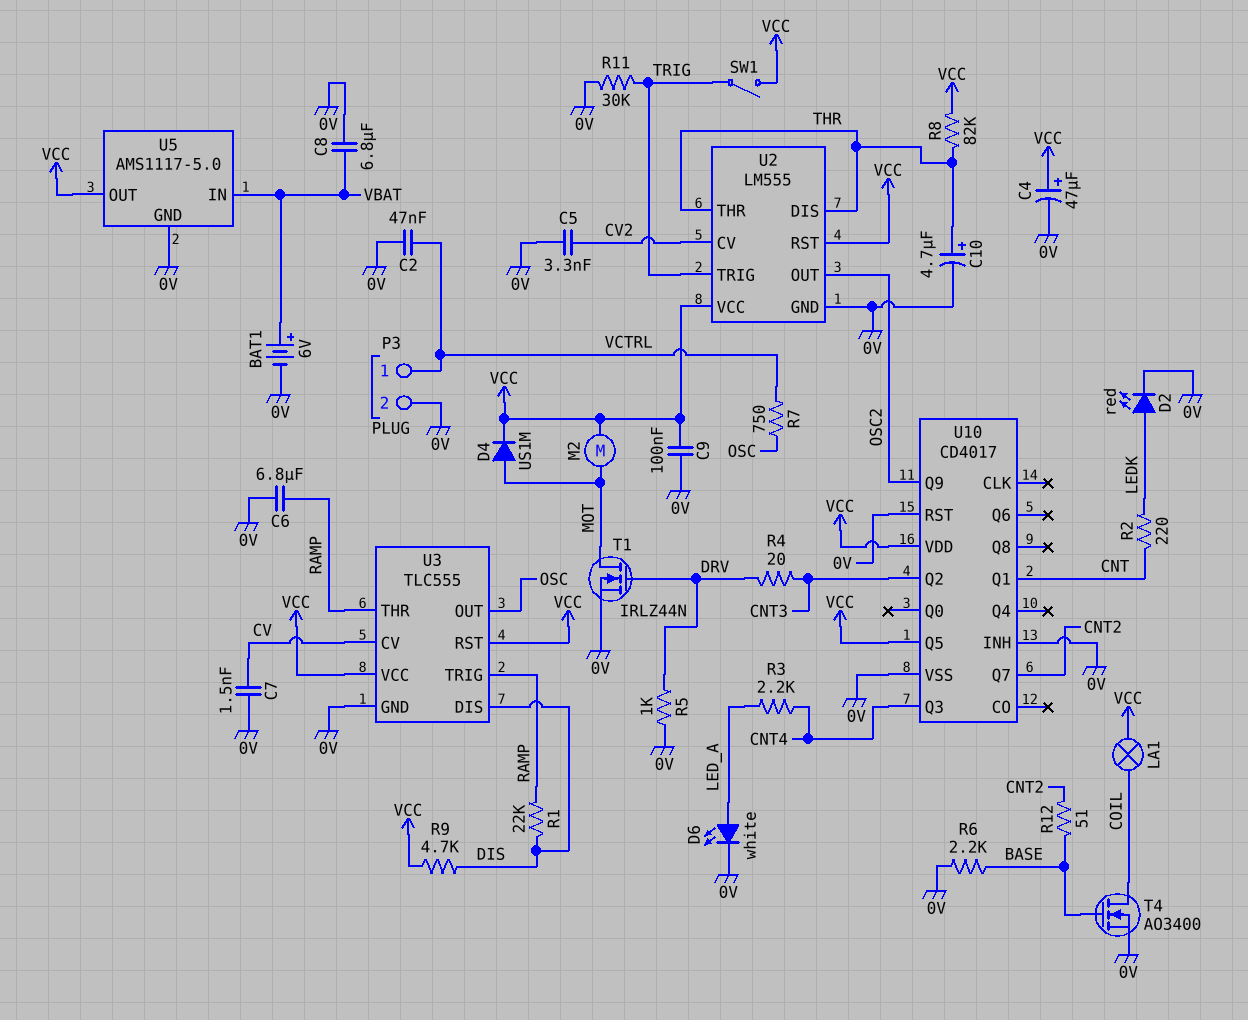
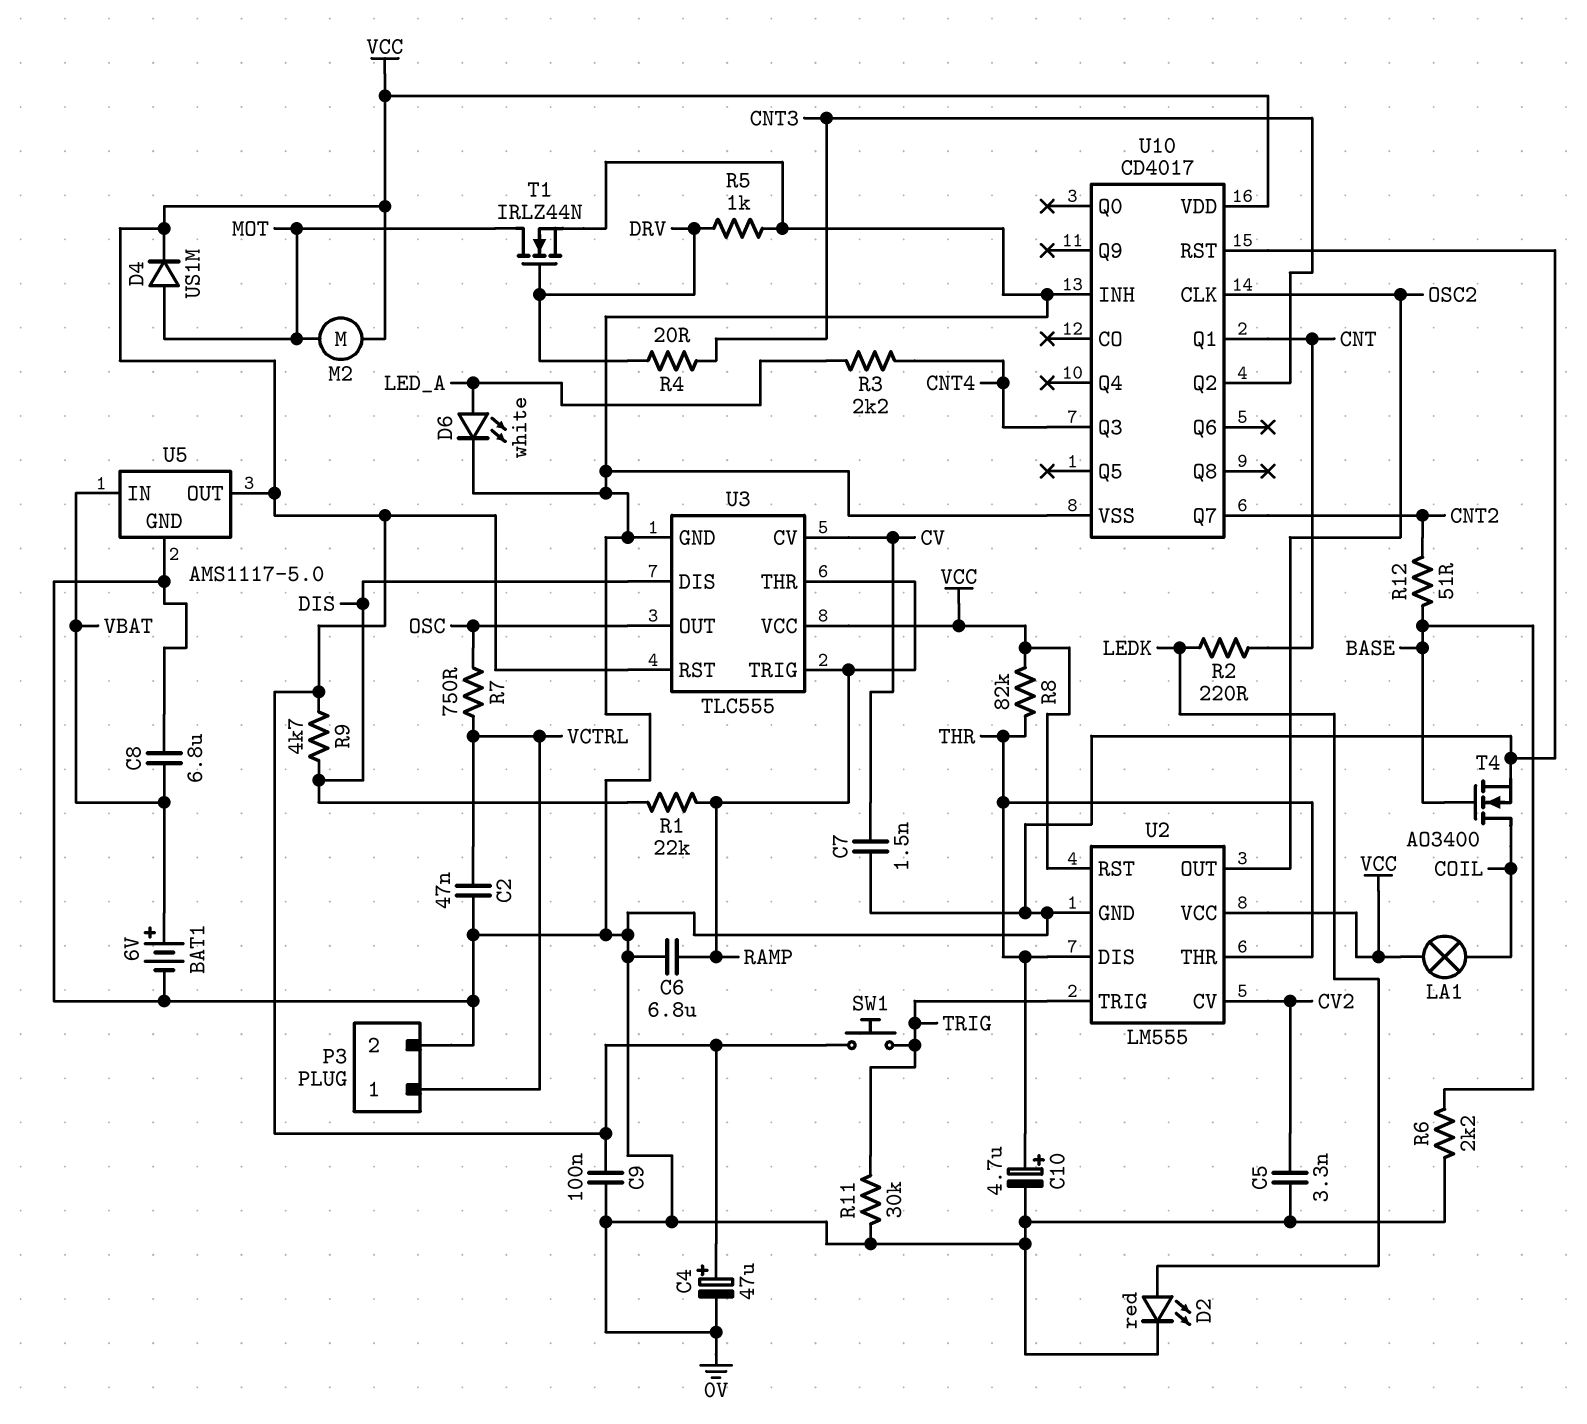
SW1: switch (TRIG, VCC) -> button (TRIG, VCC)
U10 pin CLK: none -> OSC2
U10 pin Q5: VCC -> none
U10 pin Q9: OSC2 -> none

